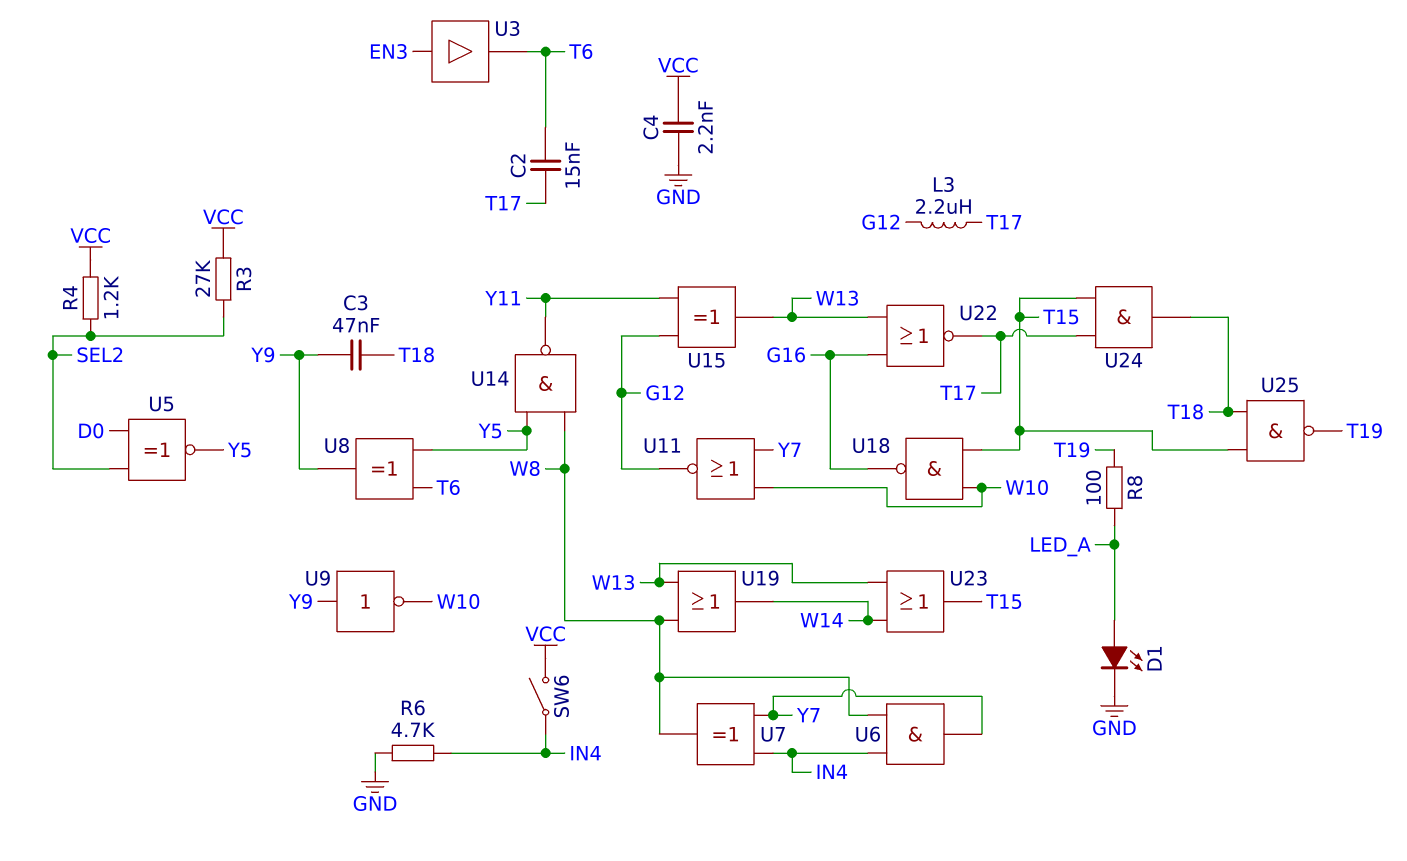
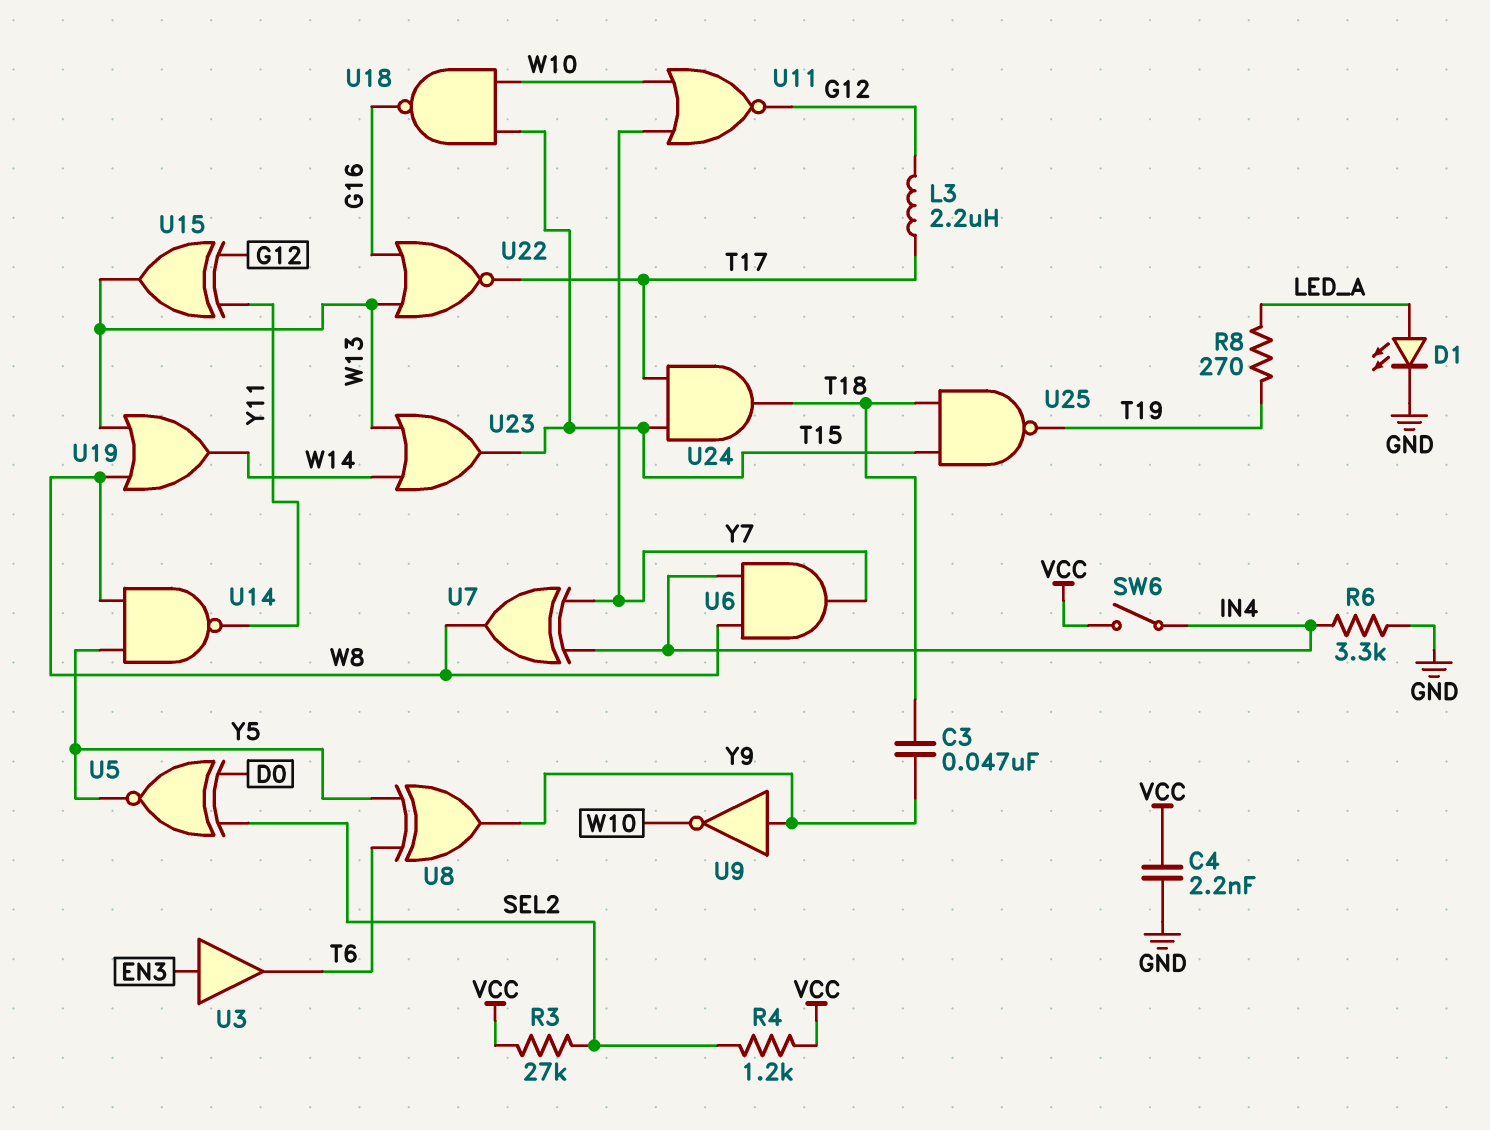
C2: 15nF (T6, T17) -> none
R6: 4.7k (GND, IN4) -> 3.3k (GND, IN4)
R8: 100 (LED_A, T19) -> 270 (LED_A, T19)

